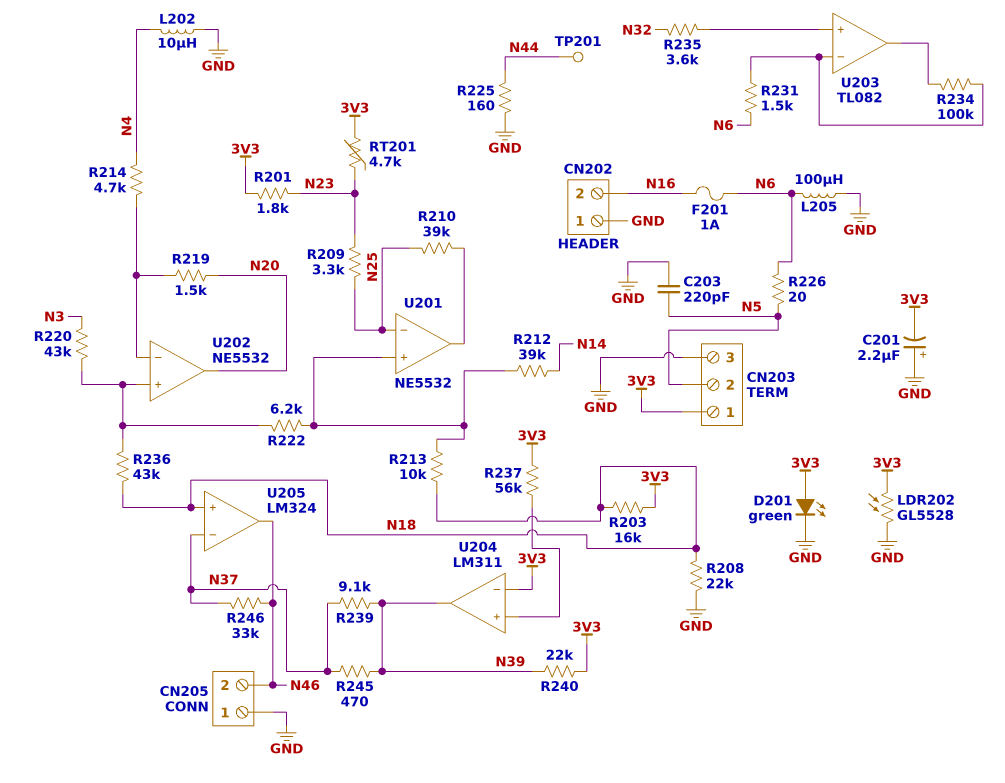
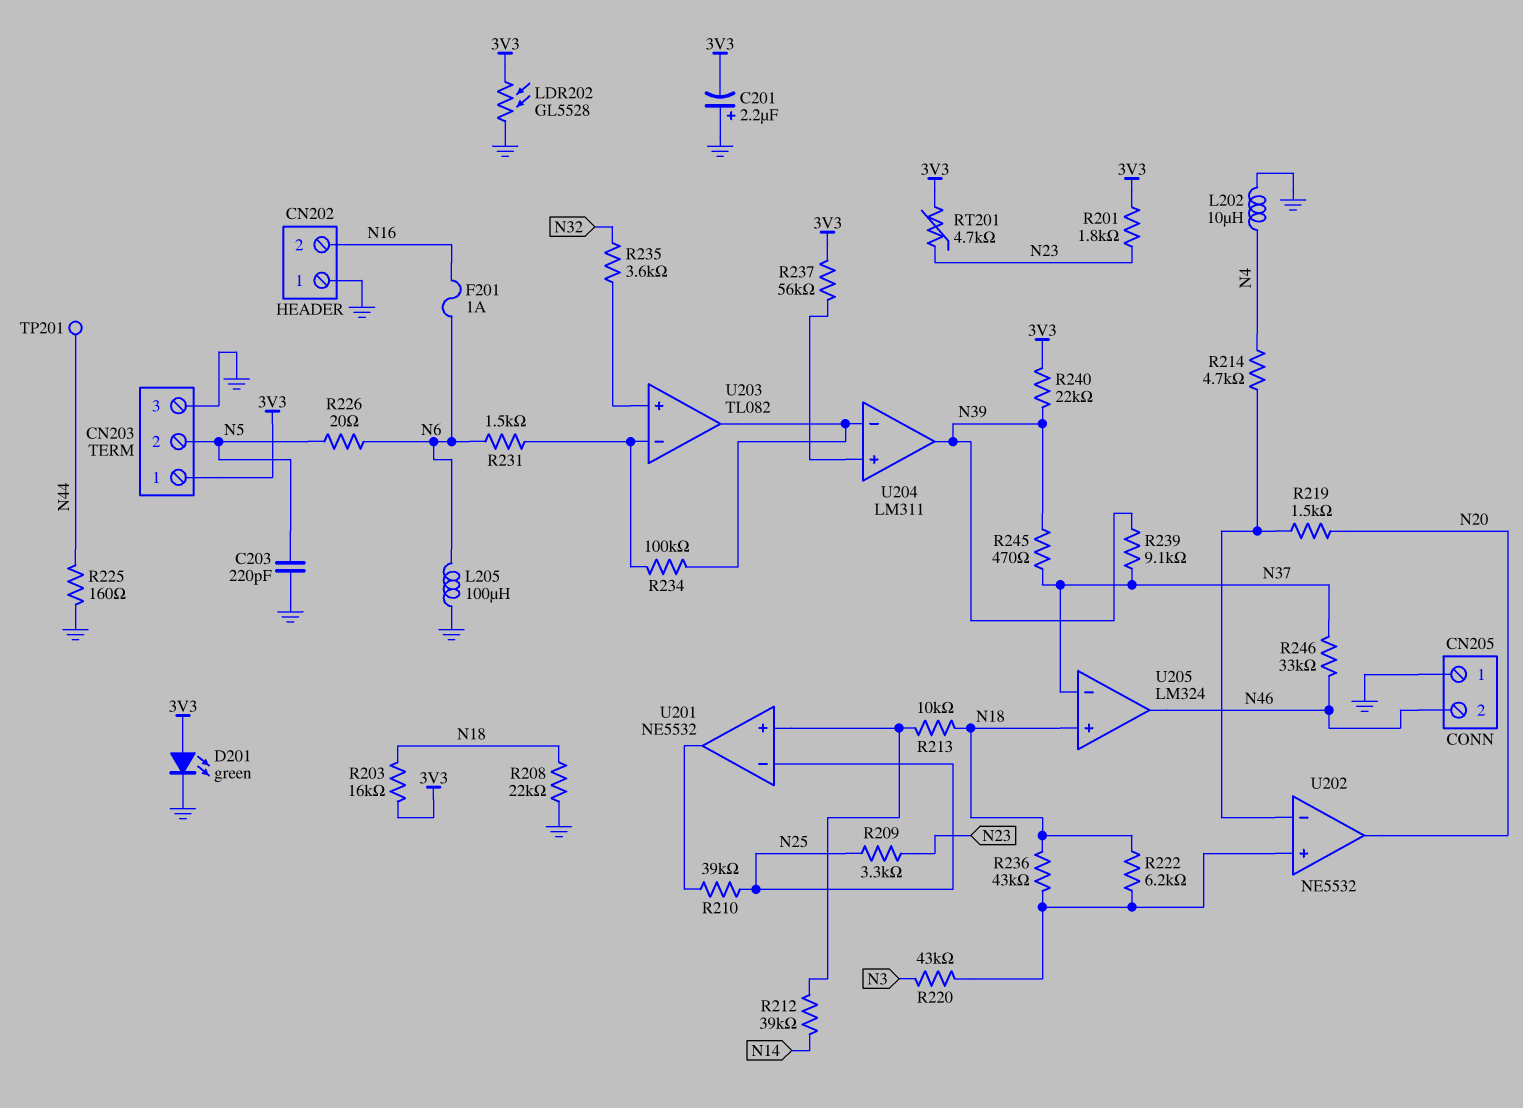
R222: 6.2k (U201/in+, U202/in+) -> 6.2k (N18, U202/in+)
U204 pin in-: 3V3 -> U203/out

